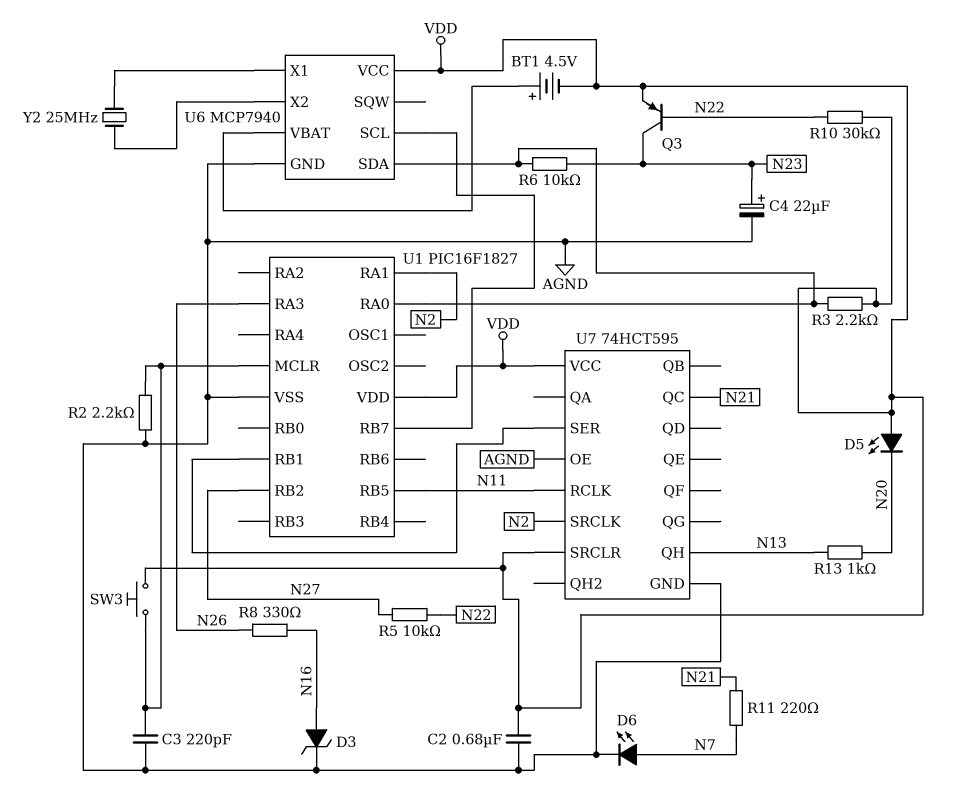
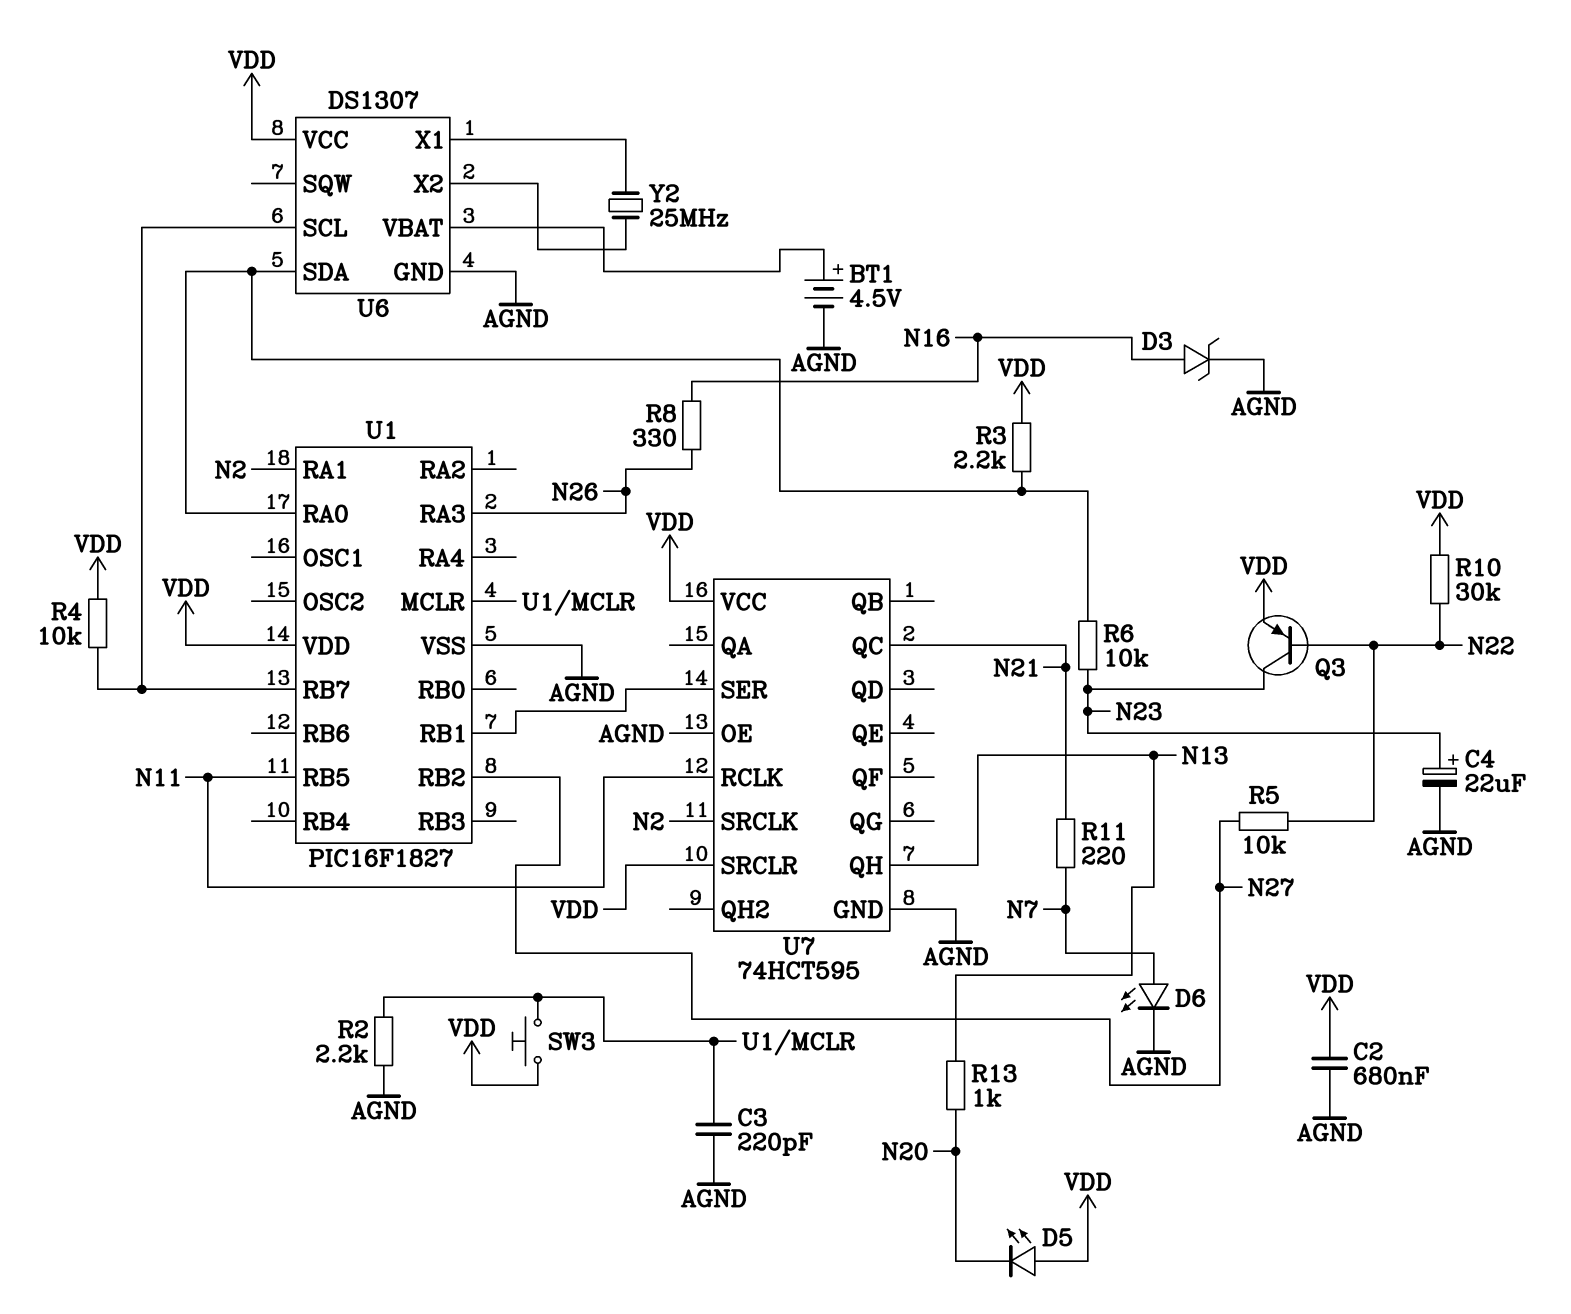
BT1: 4.5V (plus U6/VBAT, minus VDD) -> 4.5V (plus U6/VBAT, minus AGND)
R4: none -> 10k (U1/RB7, VDD)
U6: MCP7940 -> DS1307

